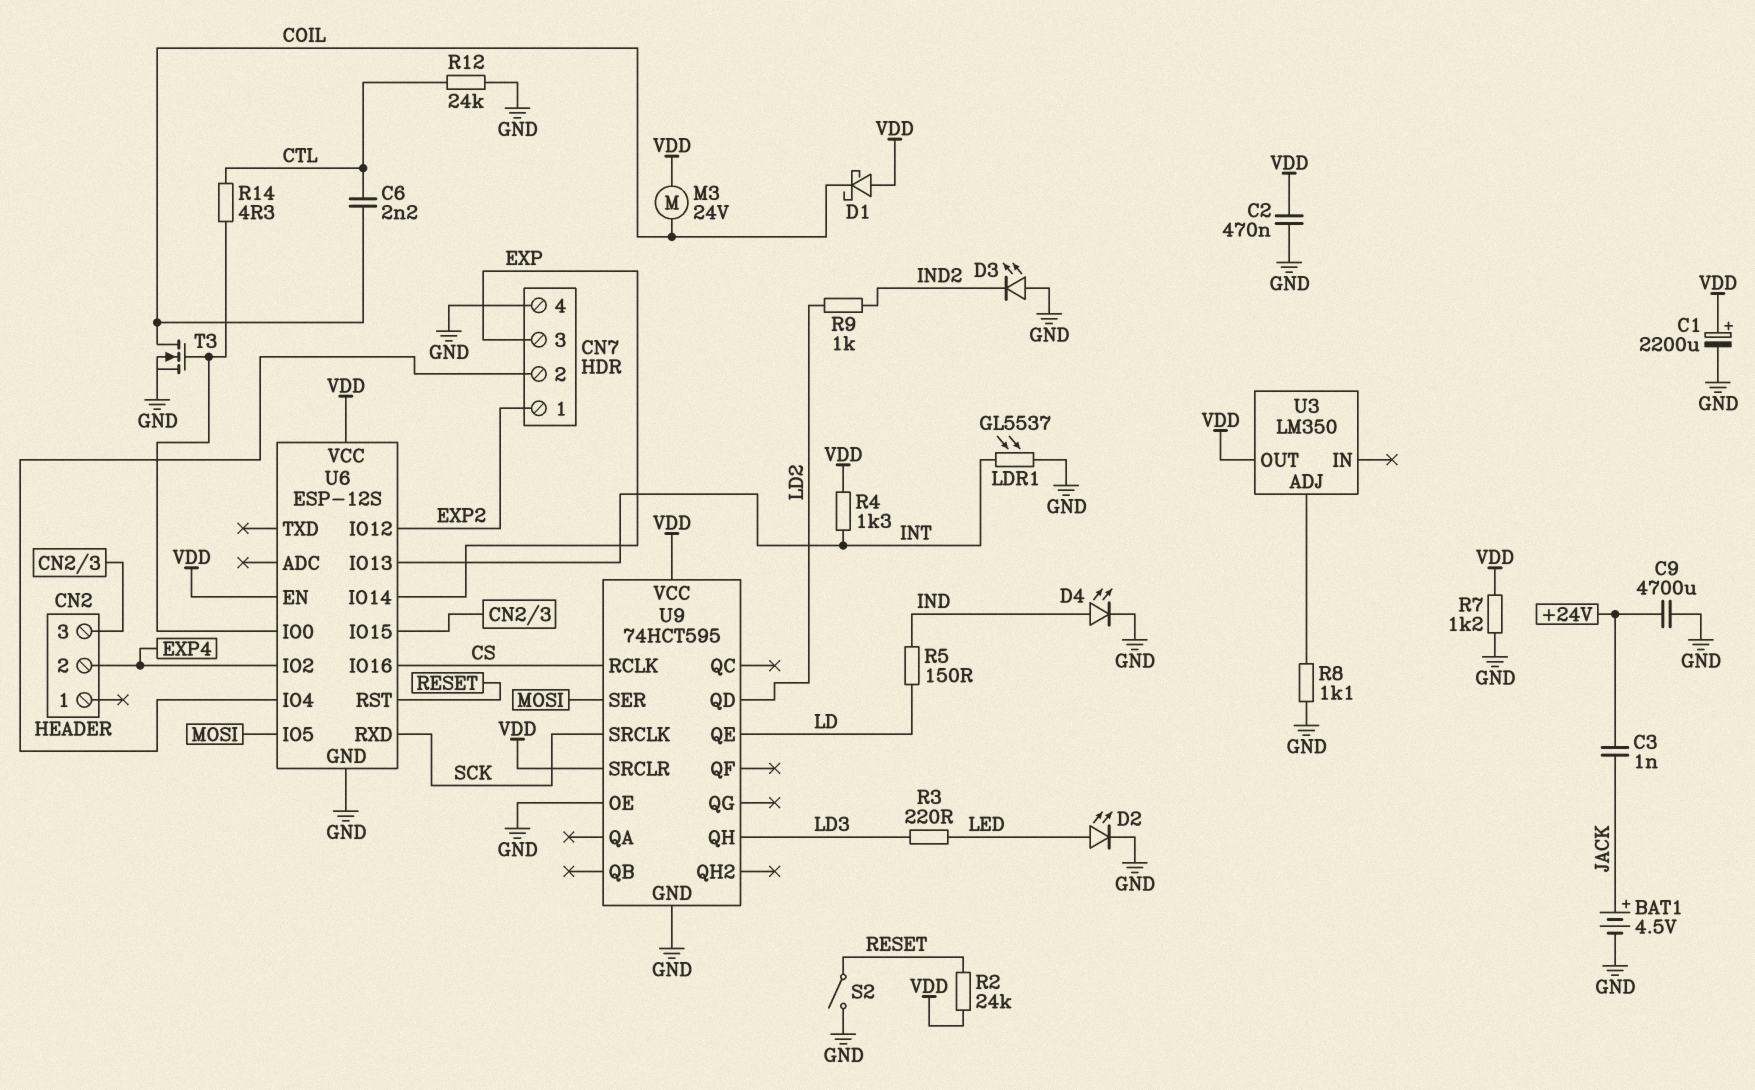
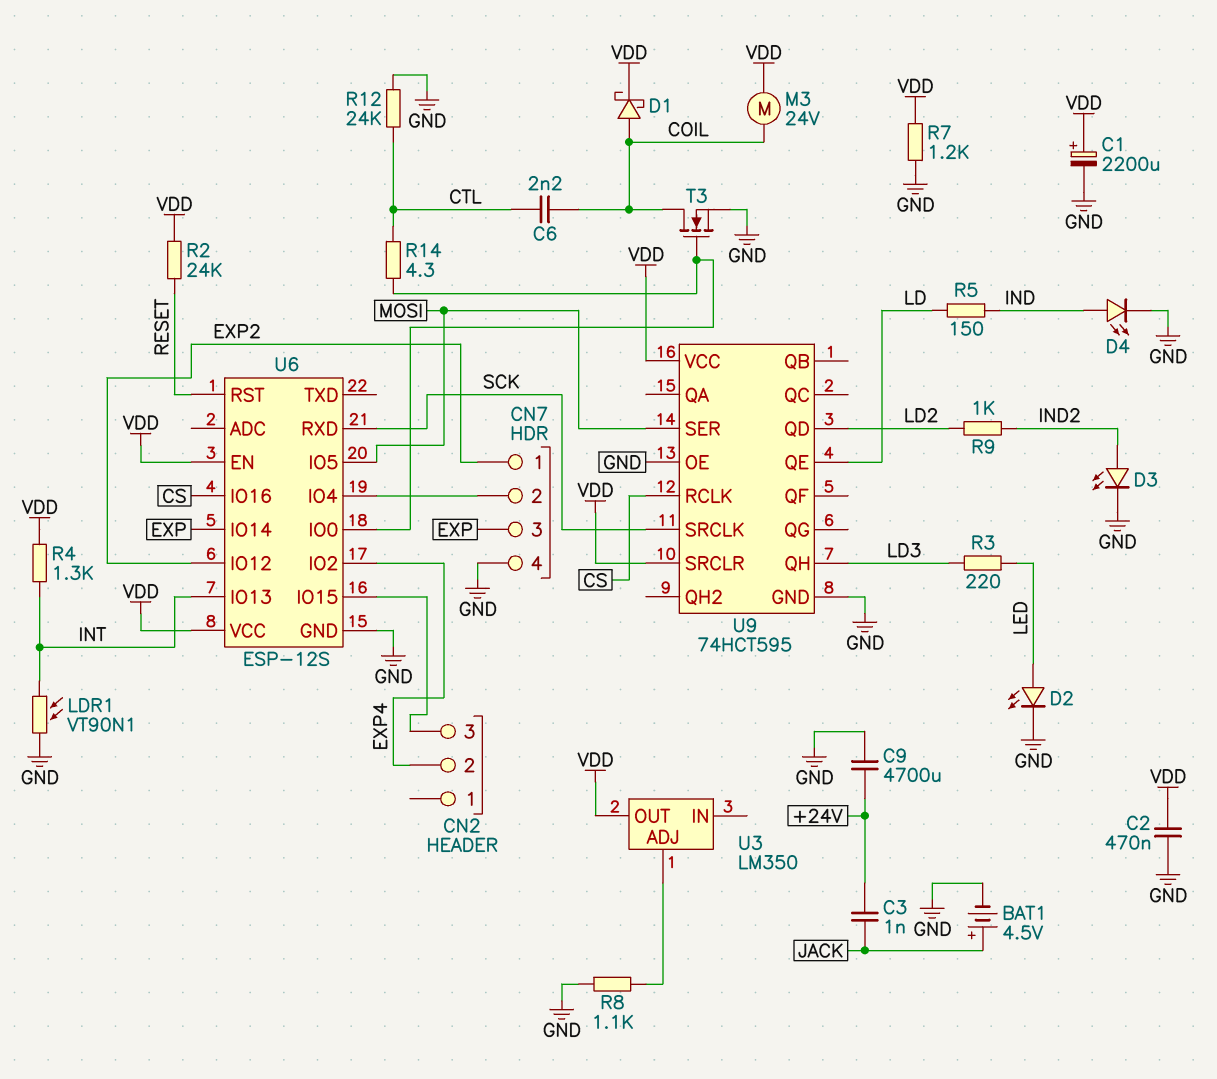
D1: schottky (A VDD, K COIL) -> schottky (A COIL, K VDD)
D3: LED (A GND, K IND2) -> LED (A IND2, K GND)
LDR1: GL5537 (GND, INT) -> VT90N1 (GND, INT)
S2: switch (GND, RESET) -> none

